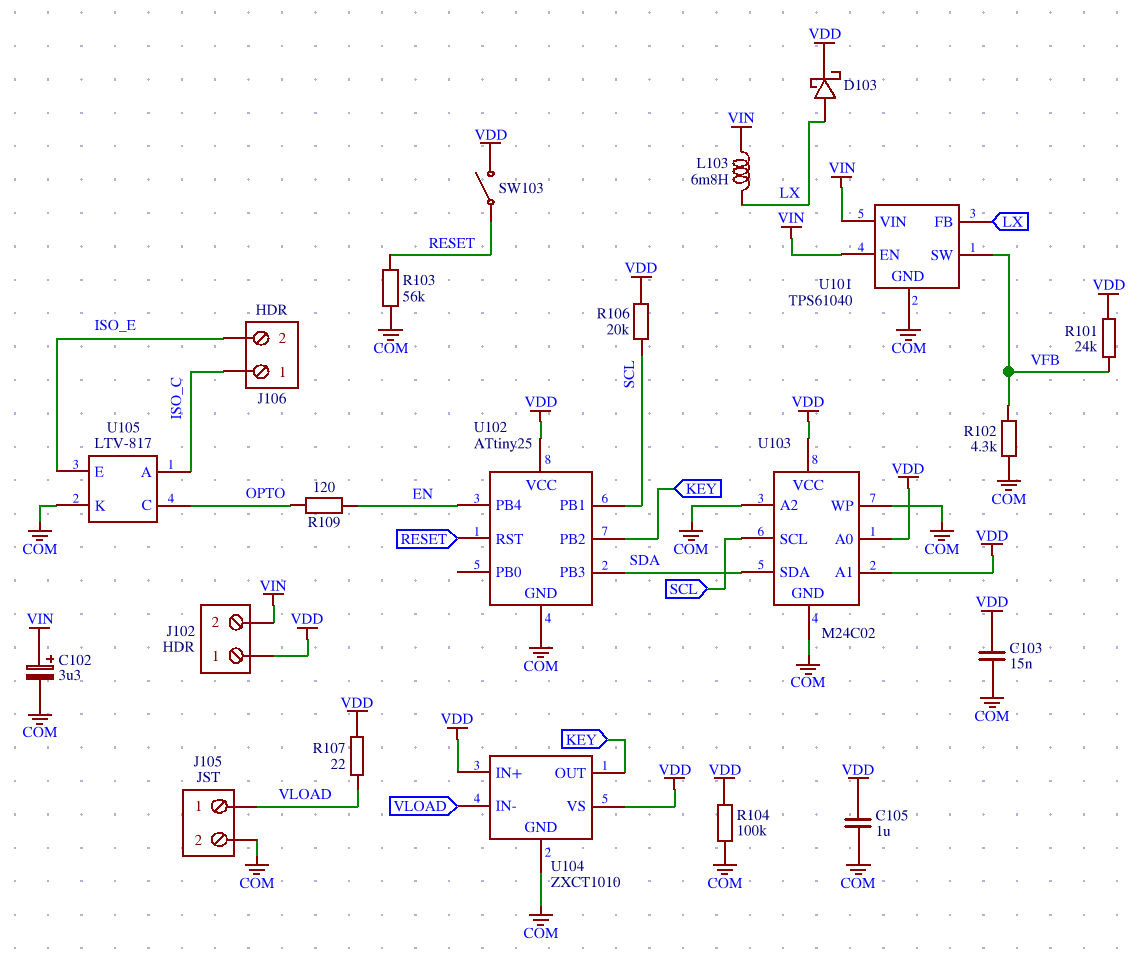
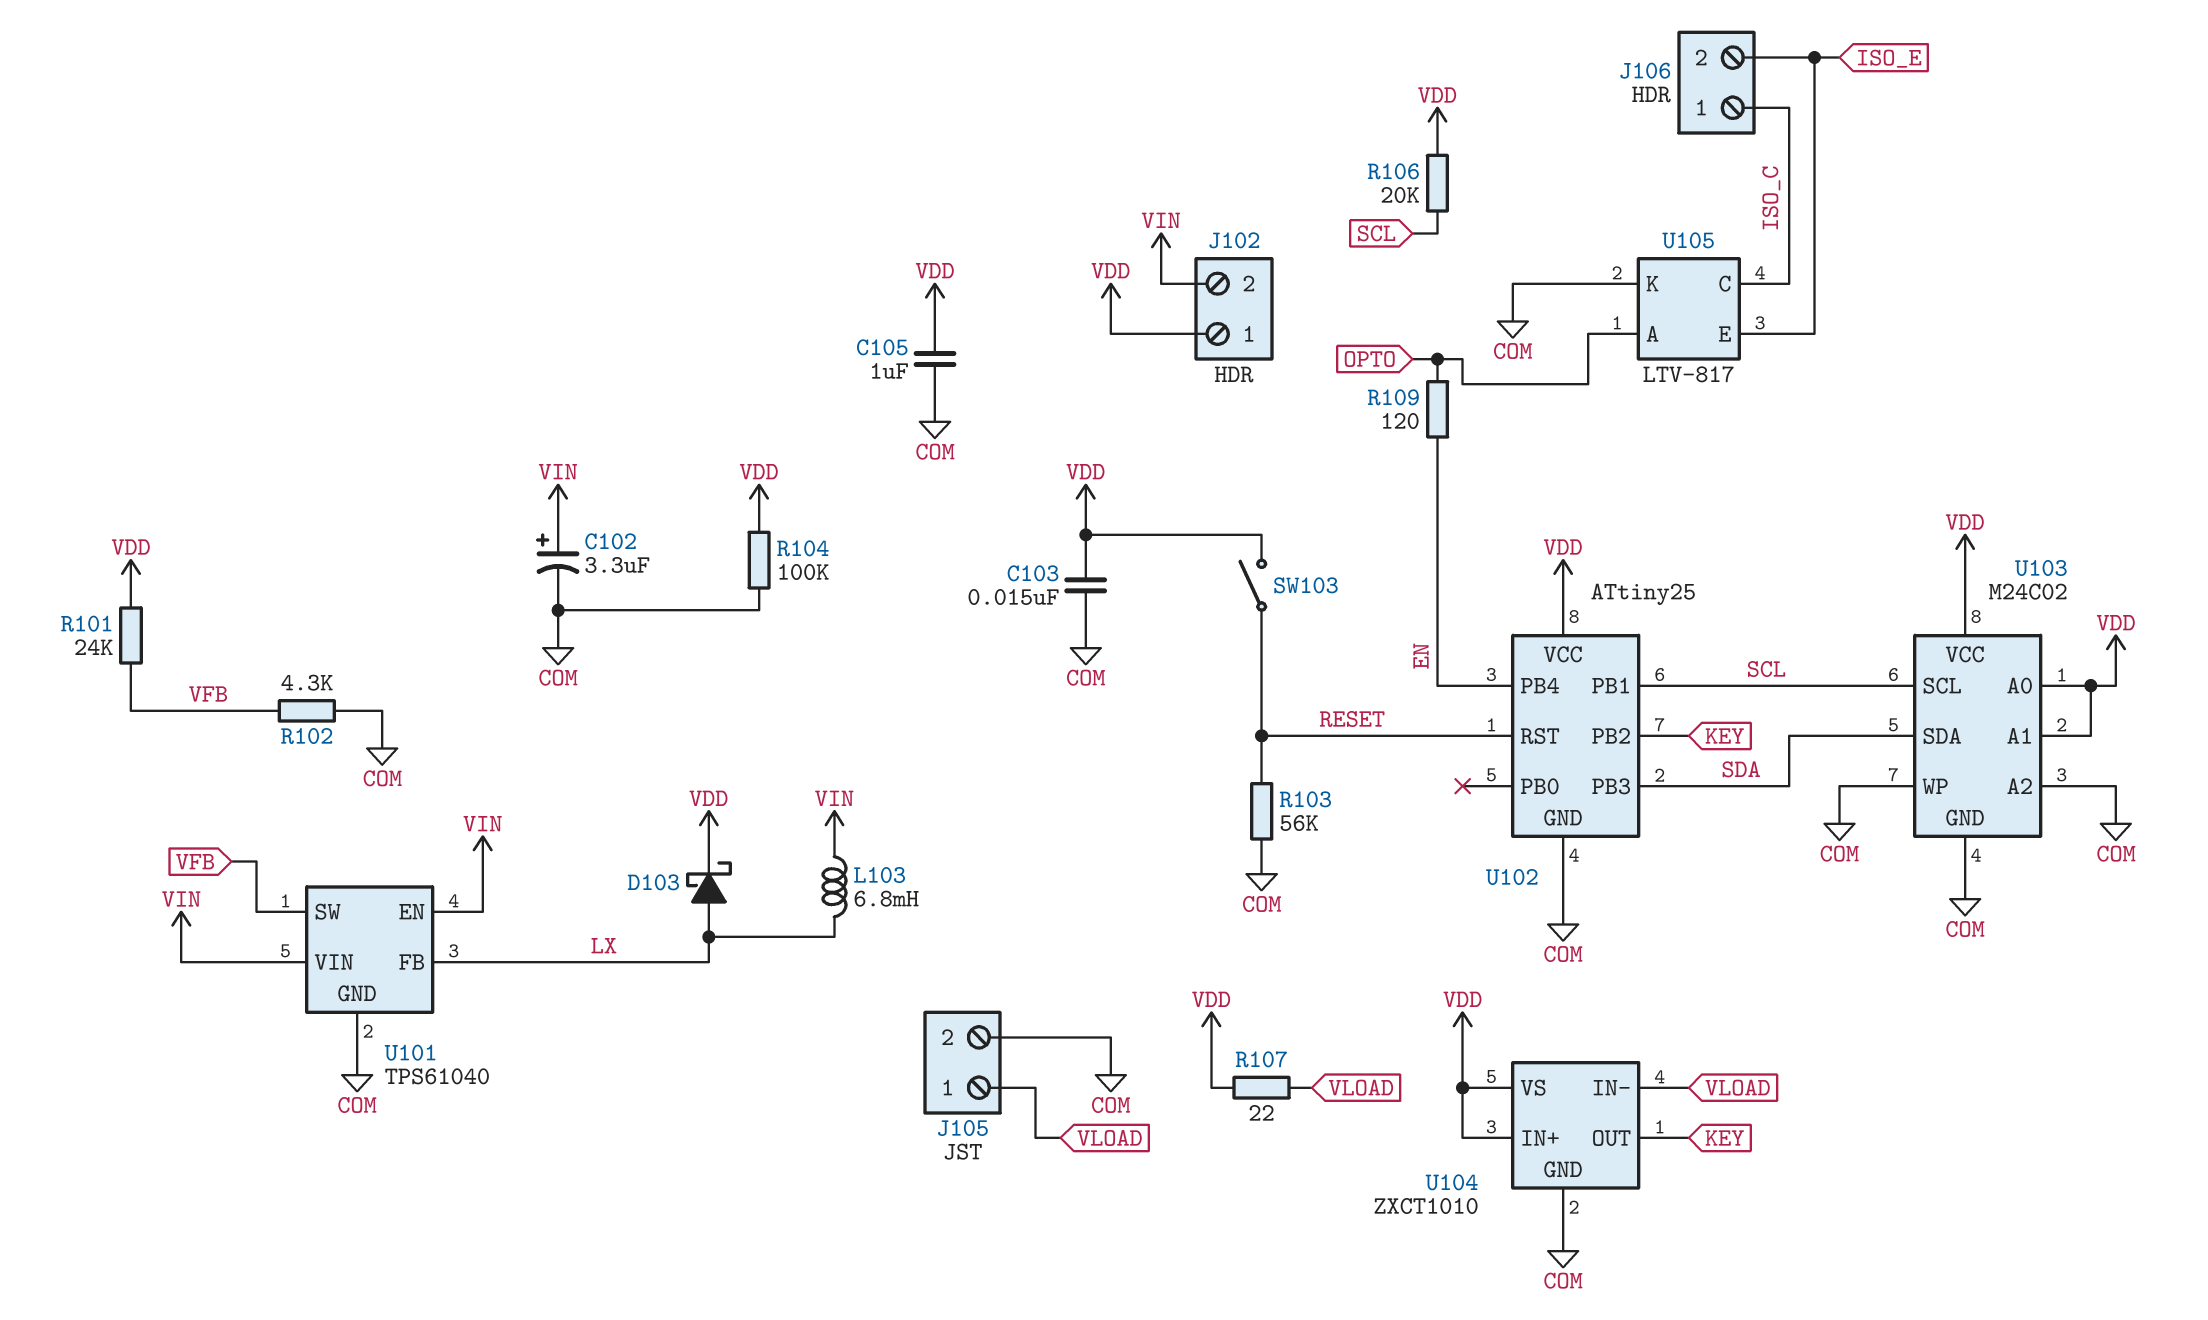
U105 pin A: ISO_C -> OPTO
U105 pin C: OPTO -> ISO_C

